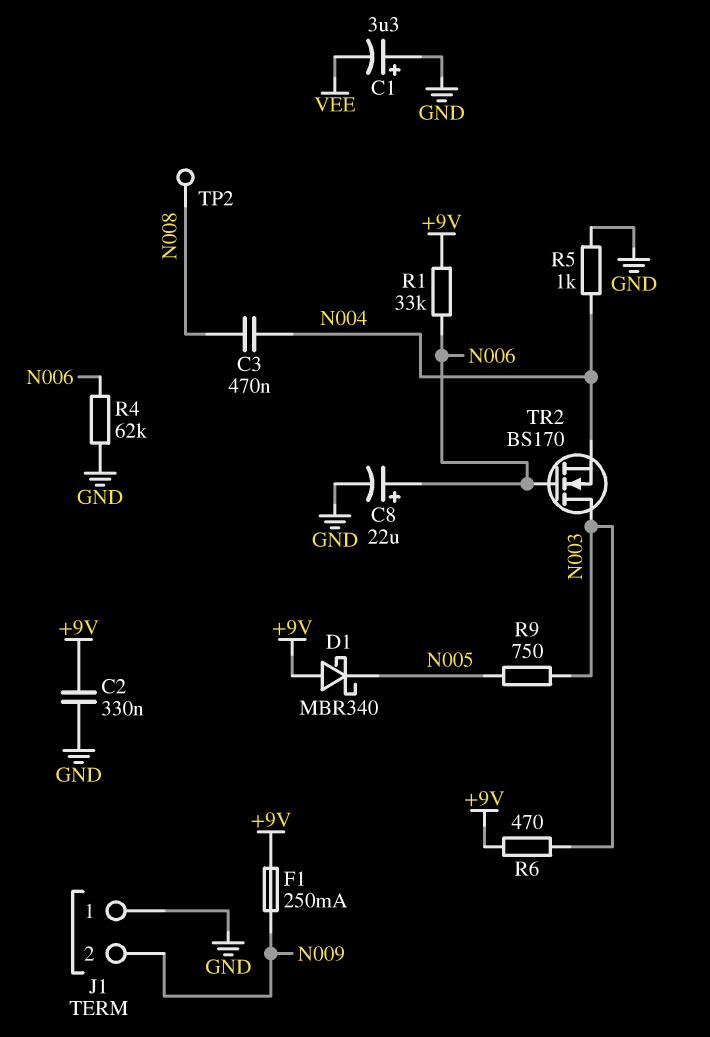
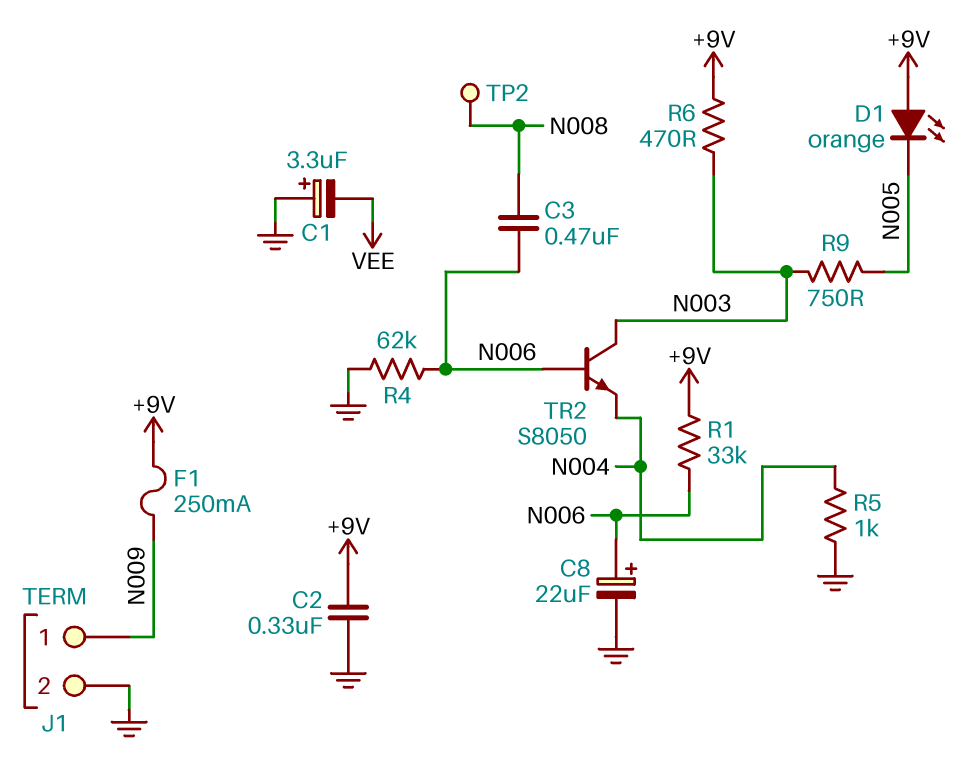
C3: 470nF (N004, N008) -> 470nF (N006, N008)
D1: schottky MBR340 (A +9V, K N005) -> LED orange (A +9V, K N005)
J1 pin 1: GND -> N009
J1 pin 2: N009 -> GND
TR2: NMOS BS170 (G N006, D N003, S N004) -> NPN S8050 (B N006, C N003, E N004)

